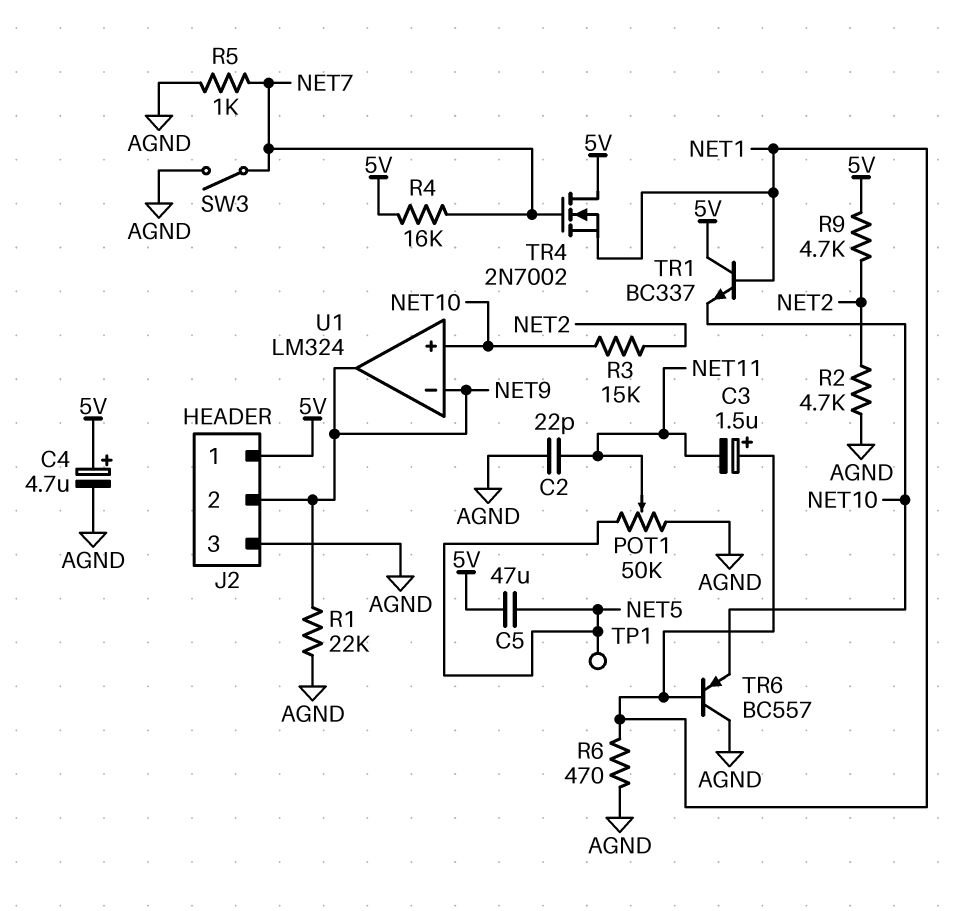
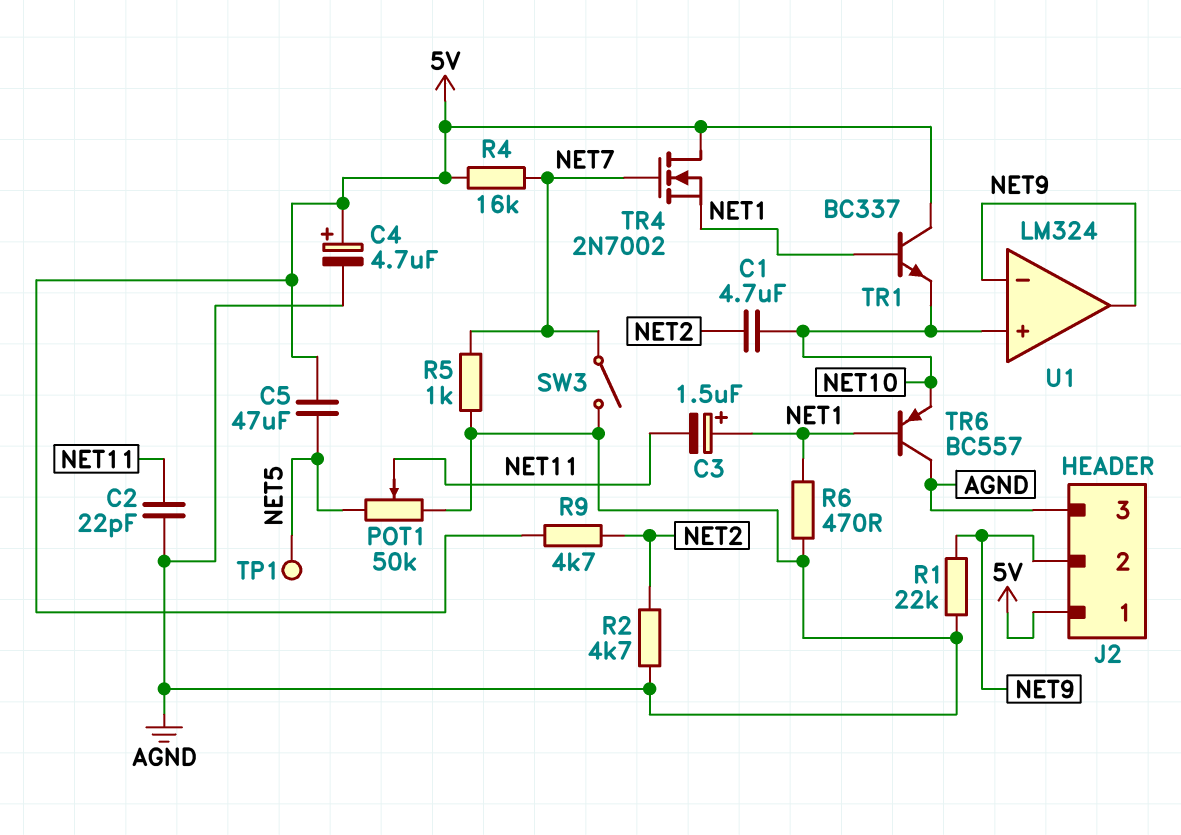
C1: none -> 4.7uF (NET2, NET10)
R3: 15k (NET2, NET10) -> none

